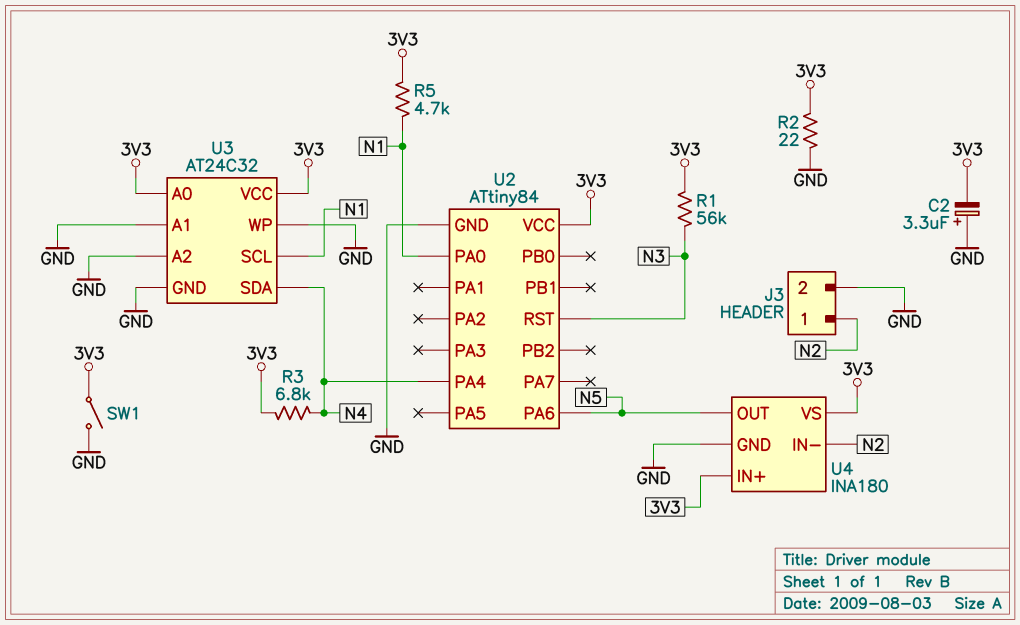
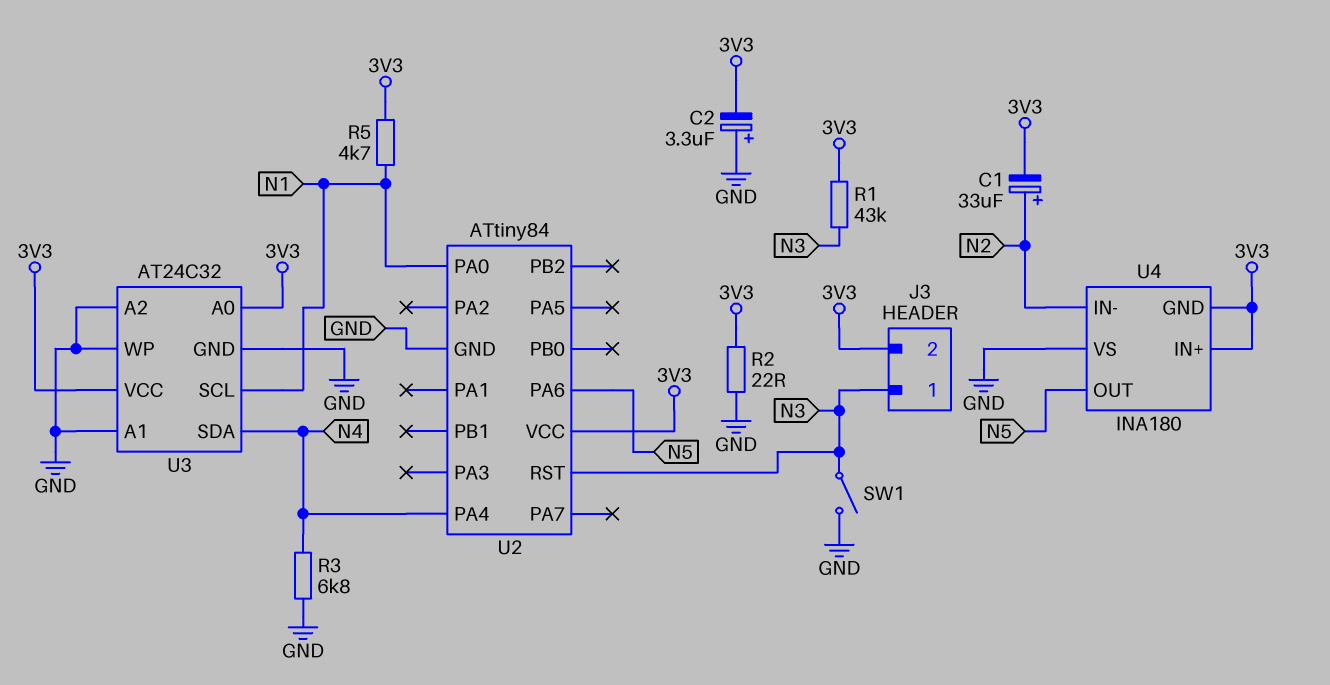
C1: none -> 33uF (plus N2, minus 3V3)
J3 pin 1: N2 -> N3
J3 pin 2: GND -> 3V3
R1: 56k (3V3, N3) -> 43k (3V3, N3)
R3: 6.8k (3V3, N4) -> 6.8k (GND, N4)
SW1: switch (3V3, GND) -> switch (GND, N3)
U4 pin GND: GND -> 3V3
U4 pin VS: 3V3 -> GND

